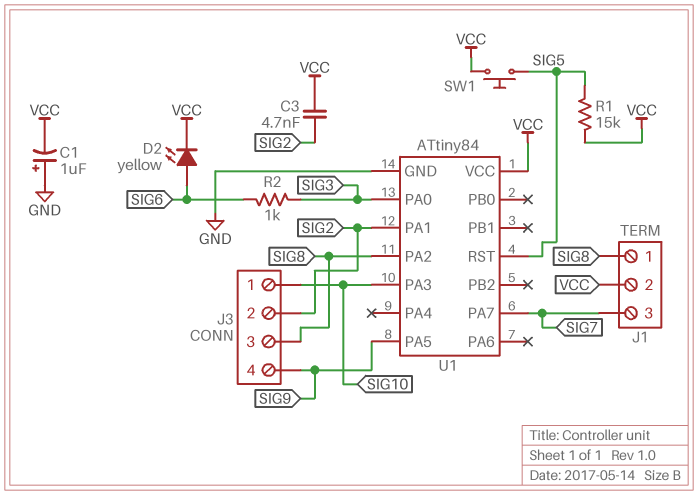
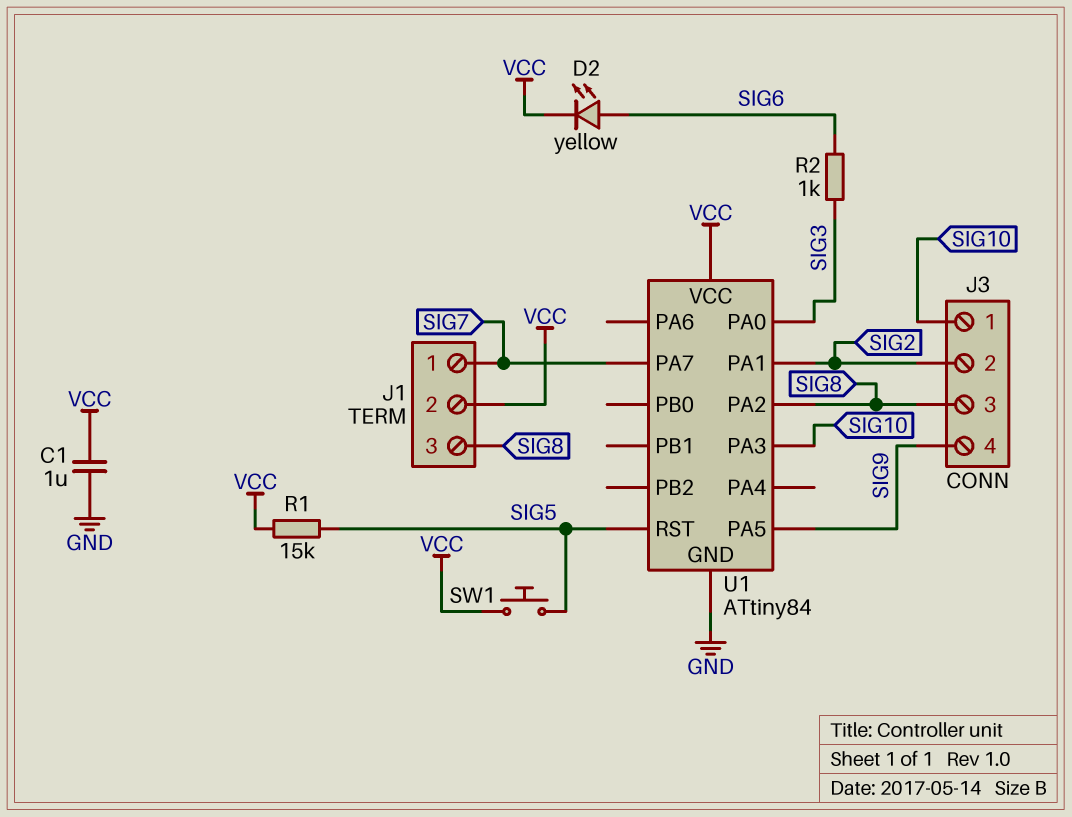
C1: 1uF (plus GND, minus VCC) -> 1uF (GND, VCC)
C3: 4.7nF (SIG2, VCC) -> none
J1 pin 1: SIG8 -> SIG7
J1 pin 3: SIG7 -> SIG8

